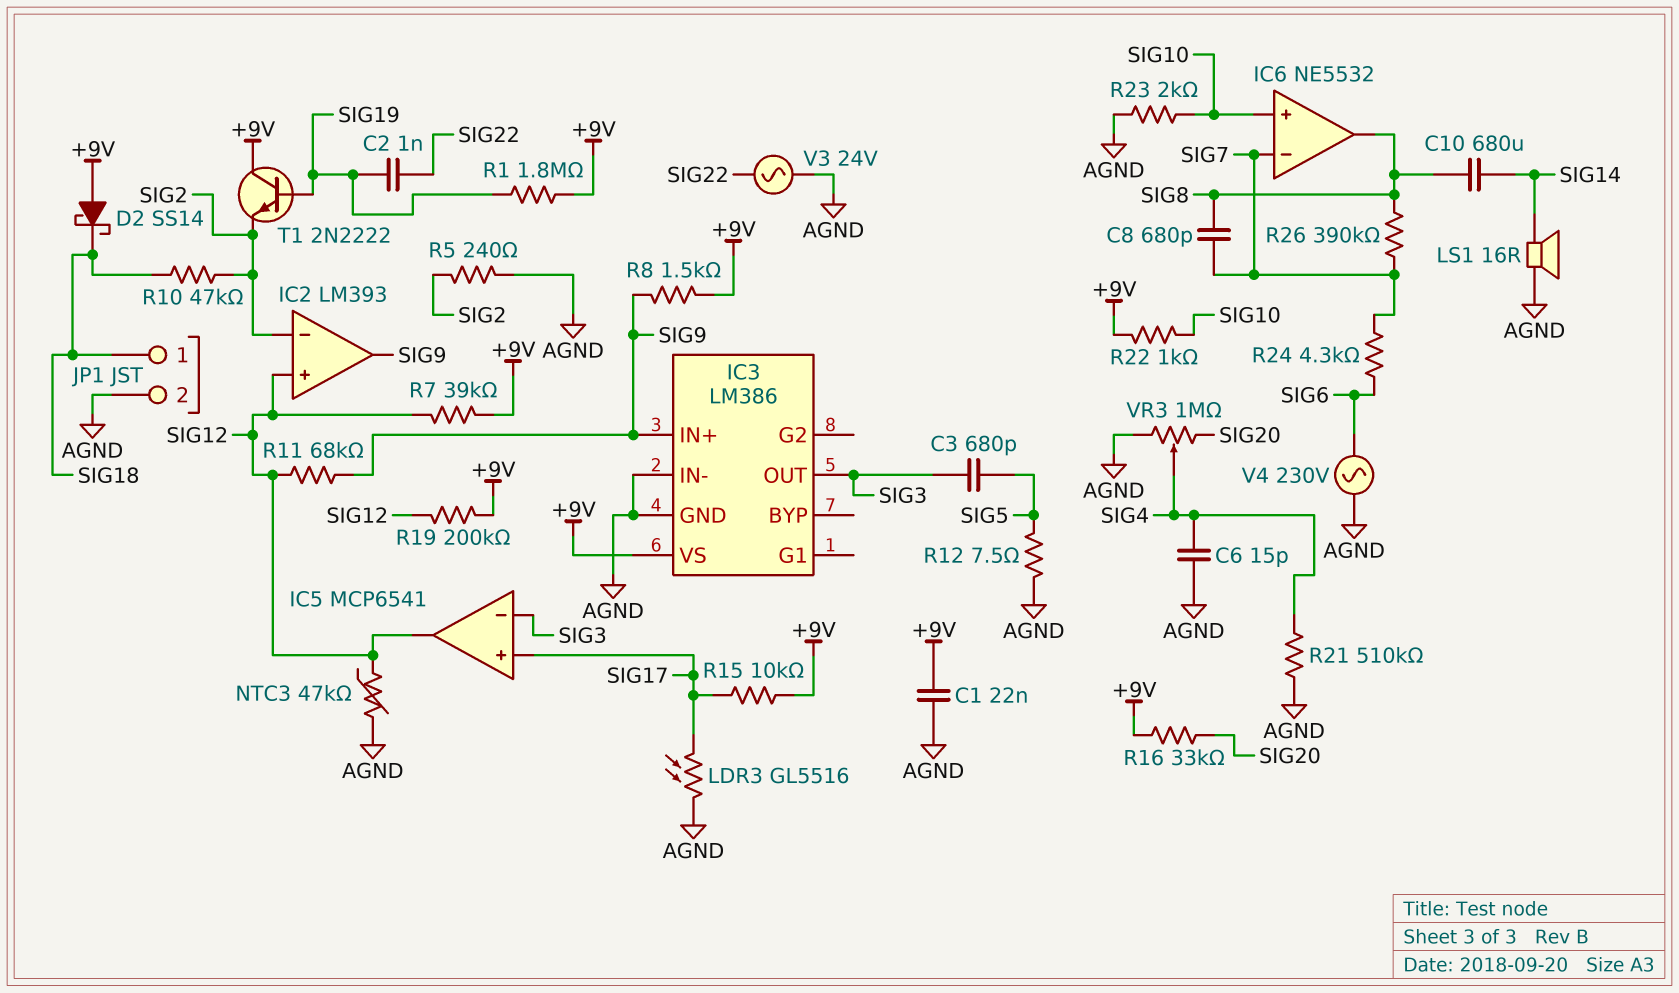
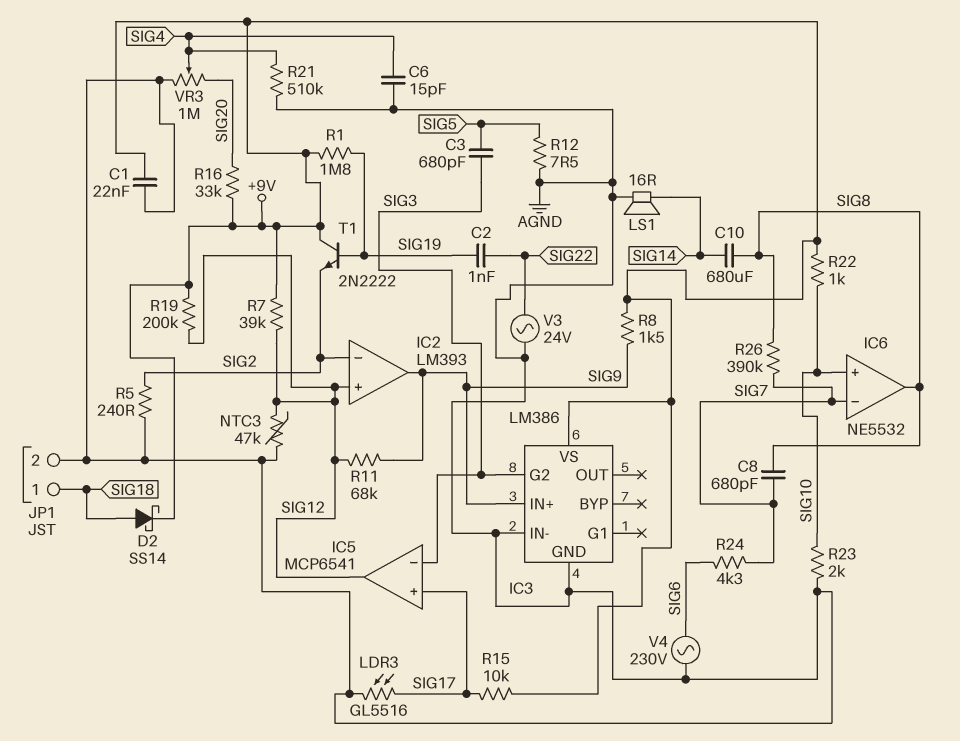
D2: schottky SS14 (A +9V, K SIG18) -> schottky SS14 (A SIG18, K +9V)
IC3 pin G2: none -> SIG3
IC3 pin OUT: SIG3 -> none
R10: 47k (SIG2, SIG18) -> none

